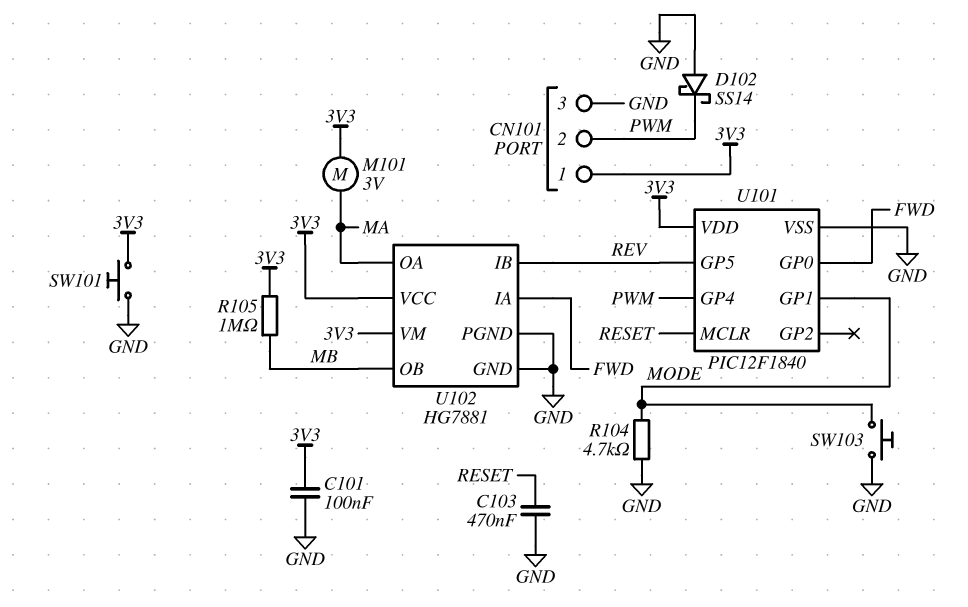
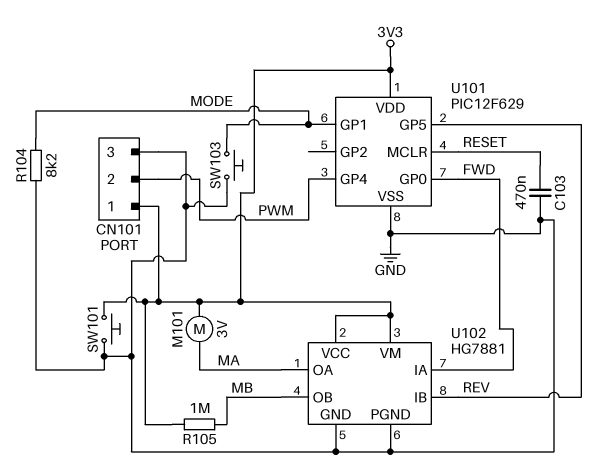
C101: 100nF (3V3, GND) -> none
D102: schottky SS14 (A GND, K PWM) -> none
R104: 4.7k (GND, MODE) -> 8.2k (GND, MODE)
U101: PIC12F1840 -> PIC12F629

